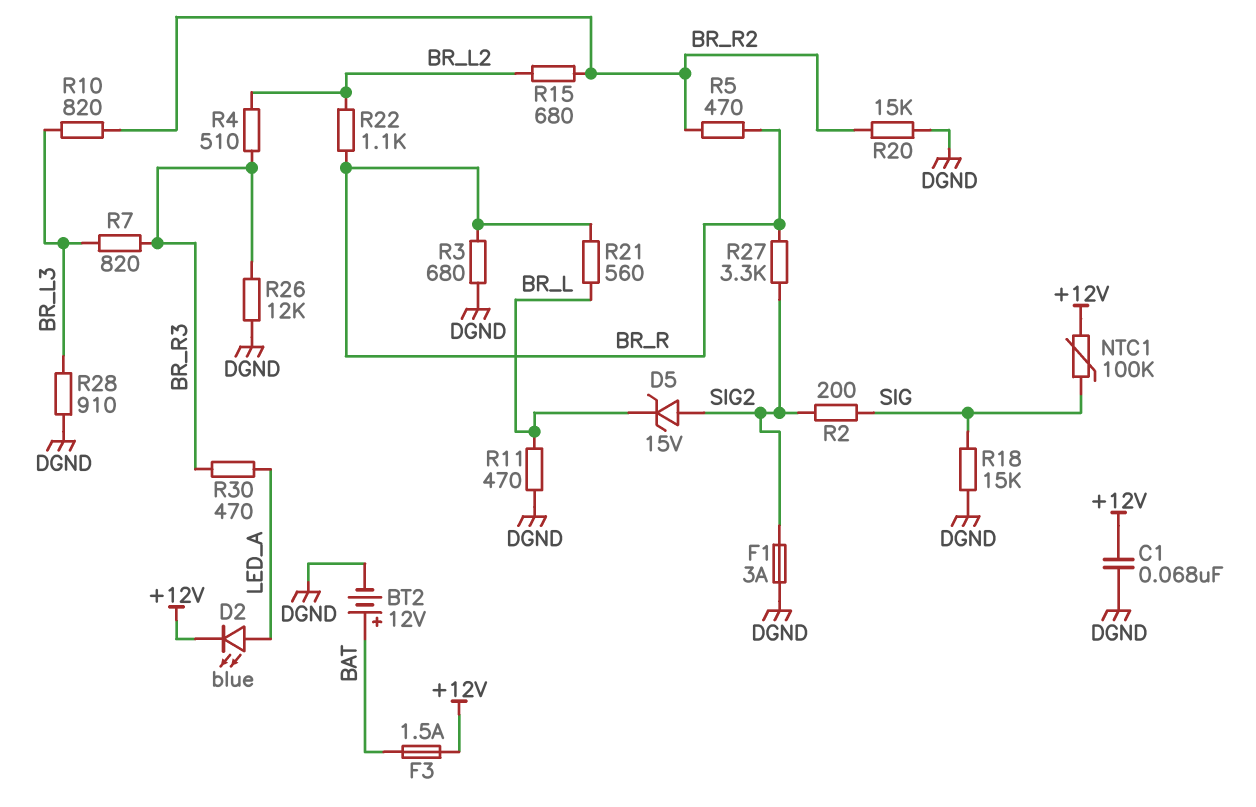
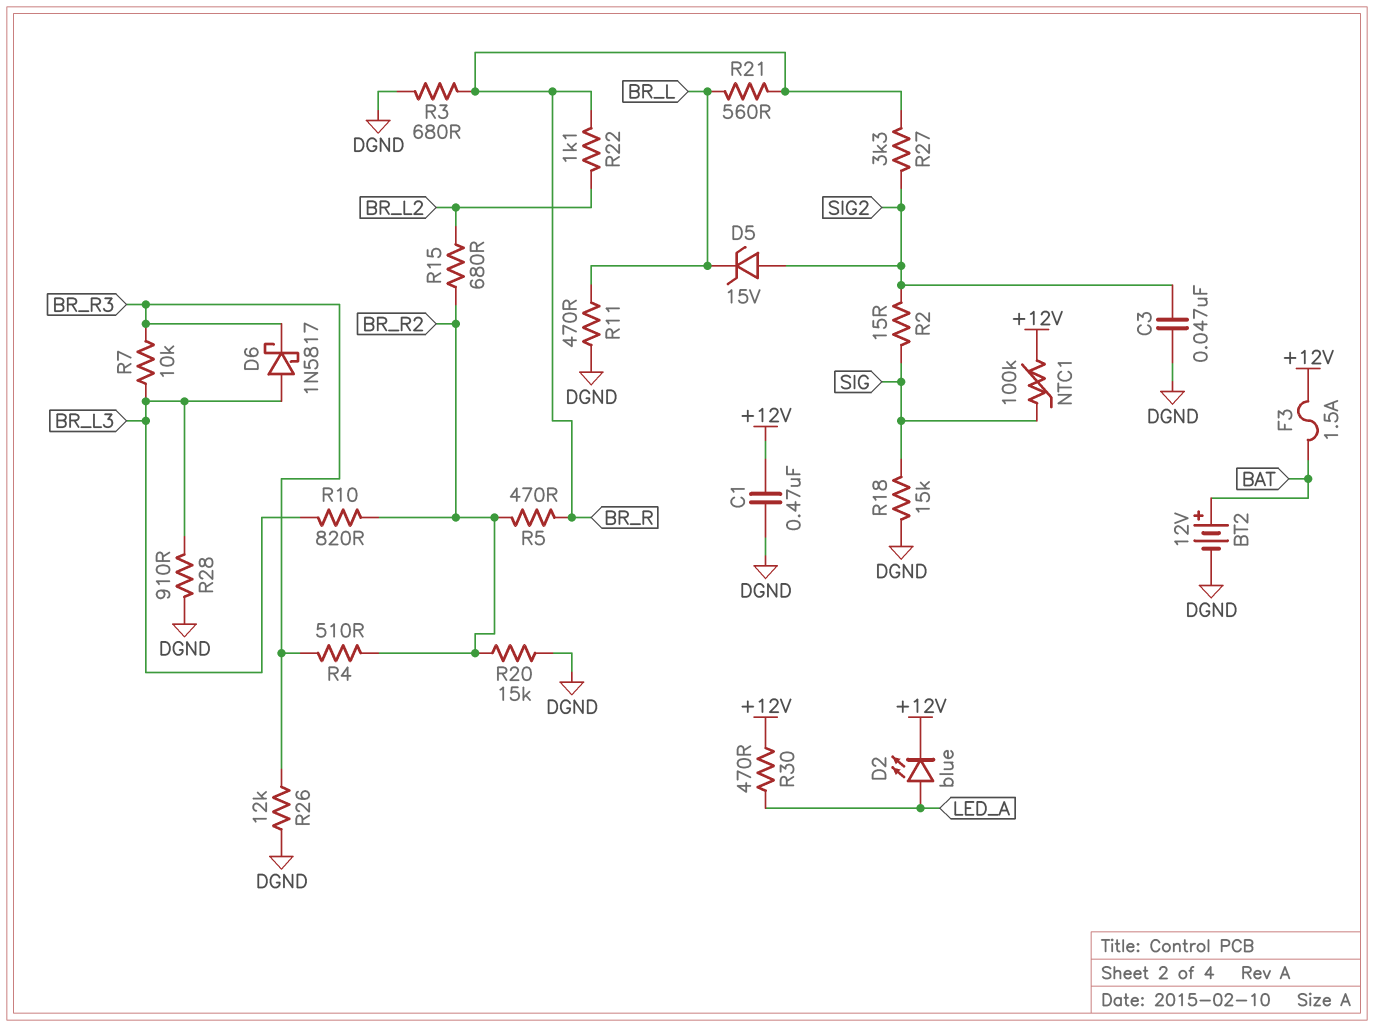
C1: 68nF (+12V, DGND) -> 470nF (+12V, DGND)
C3: none -> 47nF (DGND, SIG2)
D6: none -> schottky 1N5817 (A BR_L3, K BR_R3)
F1: 3A (DGND, SIG2) -> none
R2: 200 (SIG, SIG2) -> 15 (SIG, SIG2)
R4: 510 (BR_L2, BR_R3) -> 510 (BR_R2, BR_R3)
R7: 820 (BR_L3, BR_R3) -> 10k (BR_L3, BR_R3)
R30: 470 (BR_R3, LED_A) -> 470 (+12V, LED_A)

